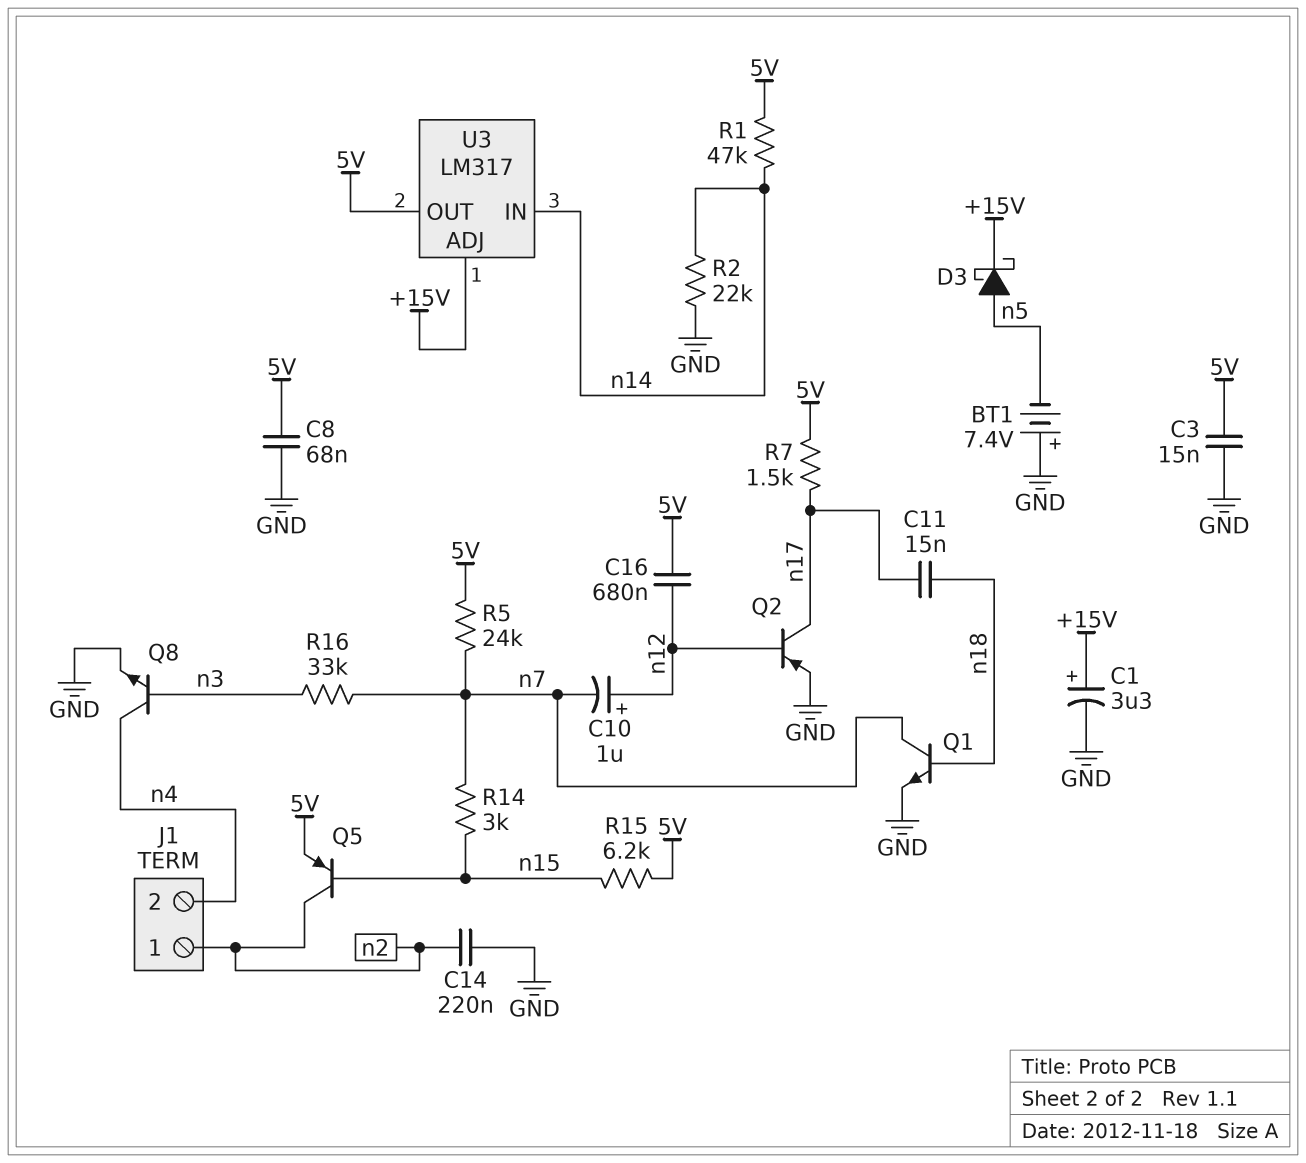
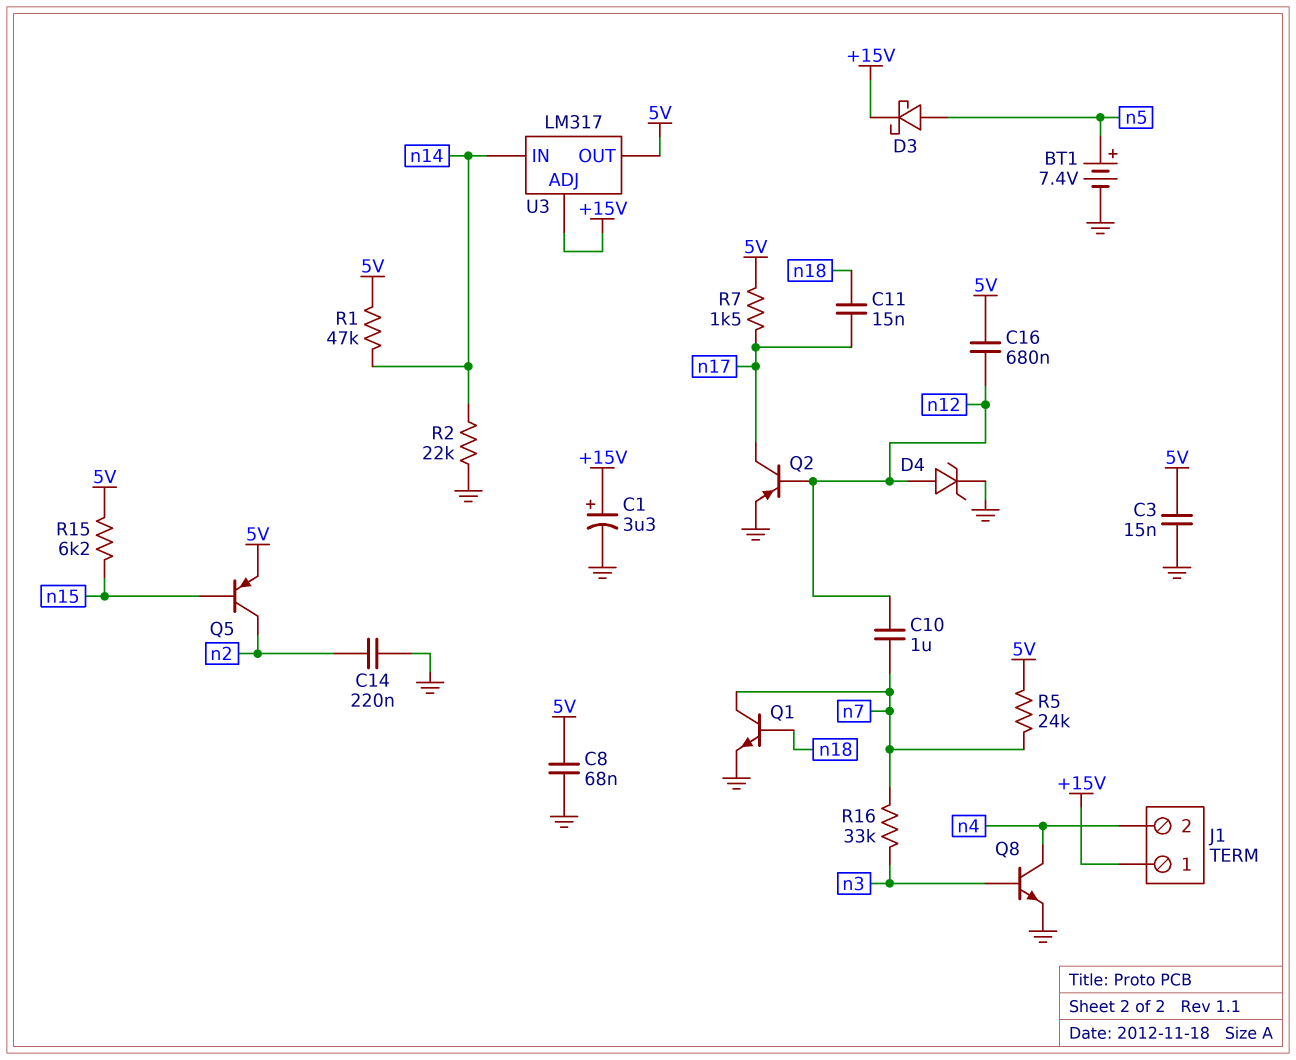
BT1: 7.4V (plus GND, minus n5) -> 7.4V (plus n5, minus GND)
C10: 1uF (plus n12, minus n7) -> 1uF (n7, n12)
D4: none -> zener (A n12, K GND)
J1 pin 1: n2 -> +15V
R14: 3k (n7, n15) -> none

